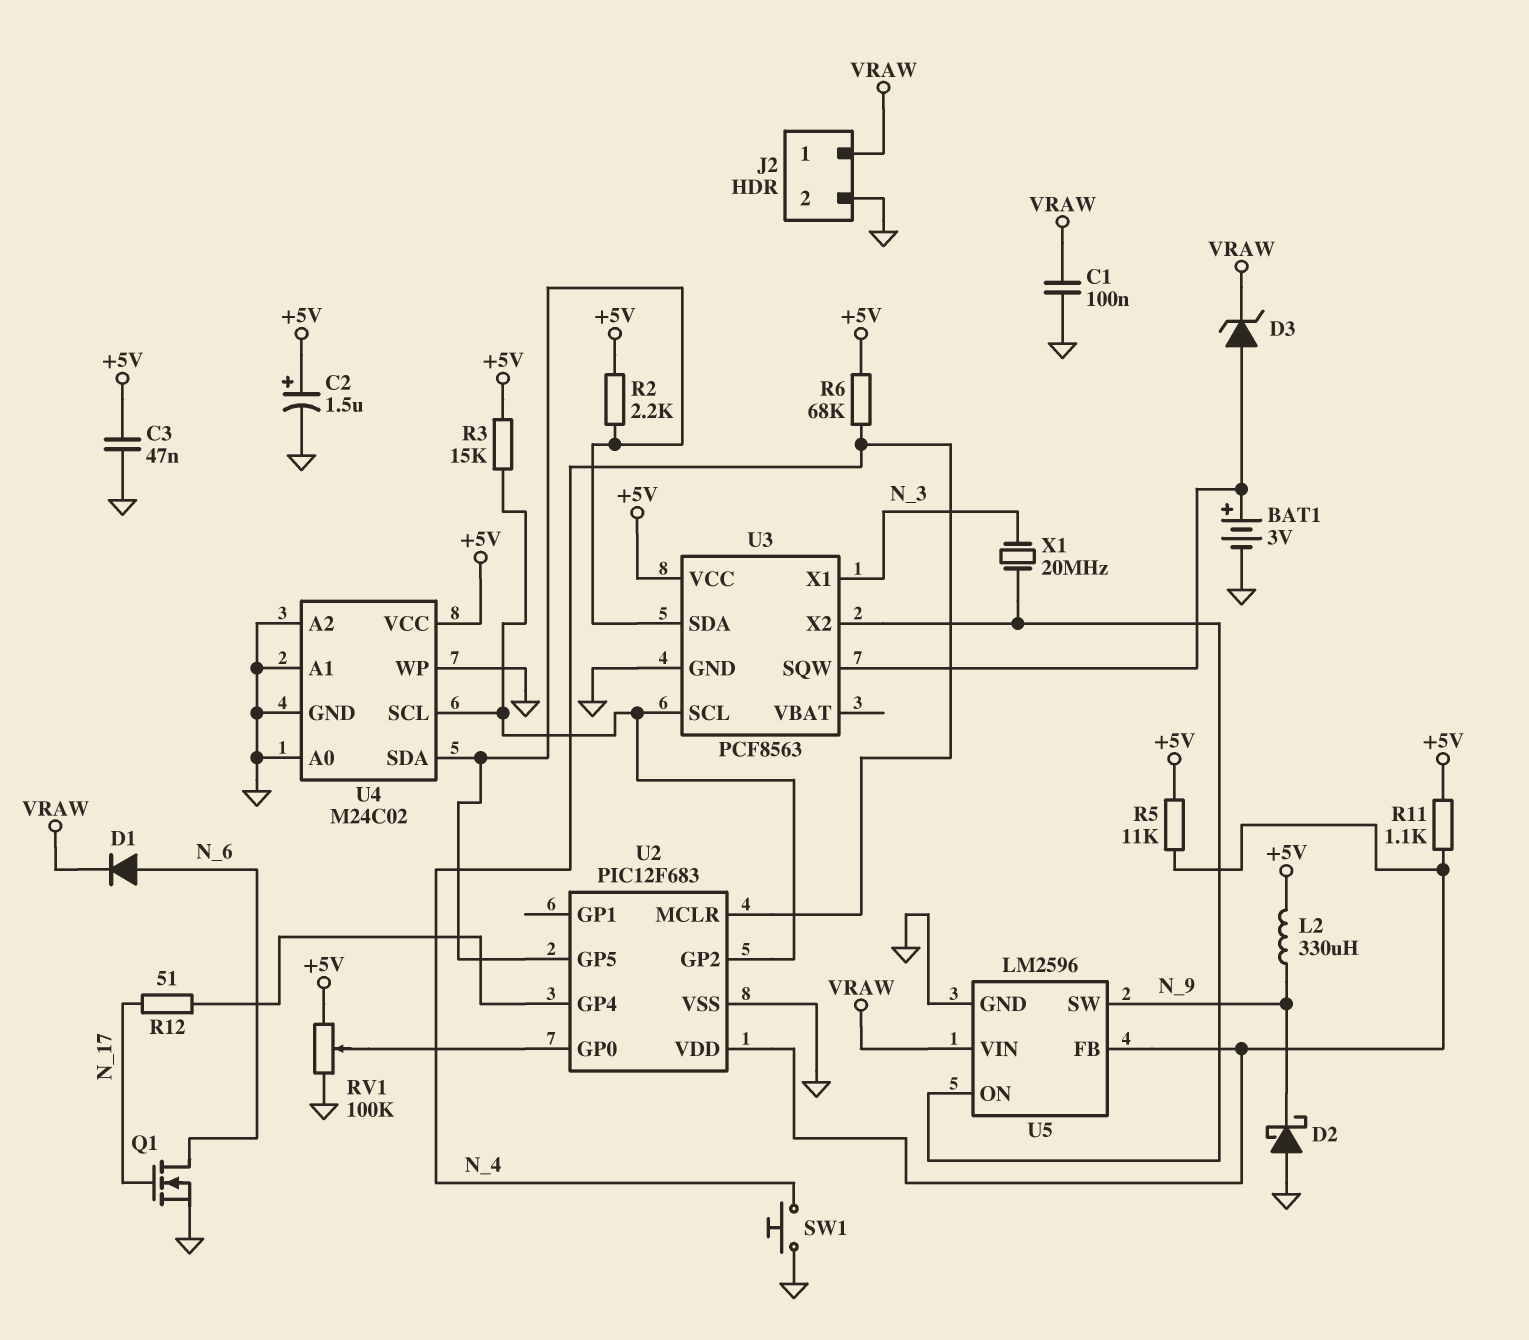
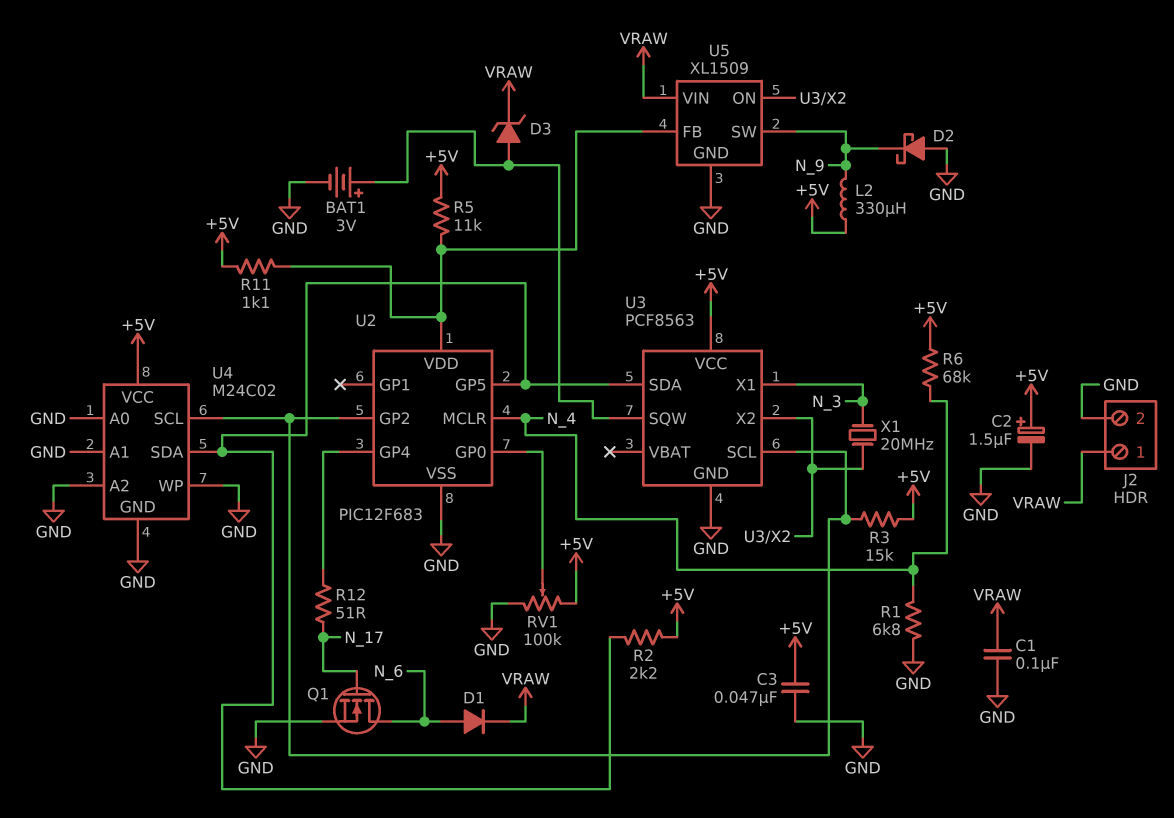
R1: none -> 6.8k (GND, N_4)
SW1: button (GND, N_4) -> none
U5: LM2596 -> XL1509

